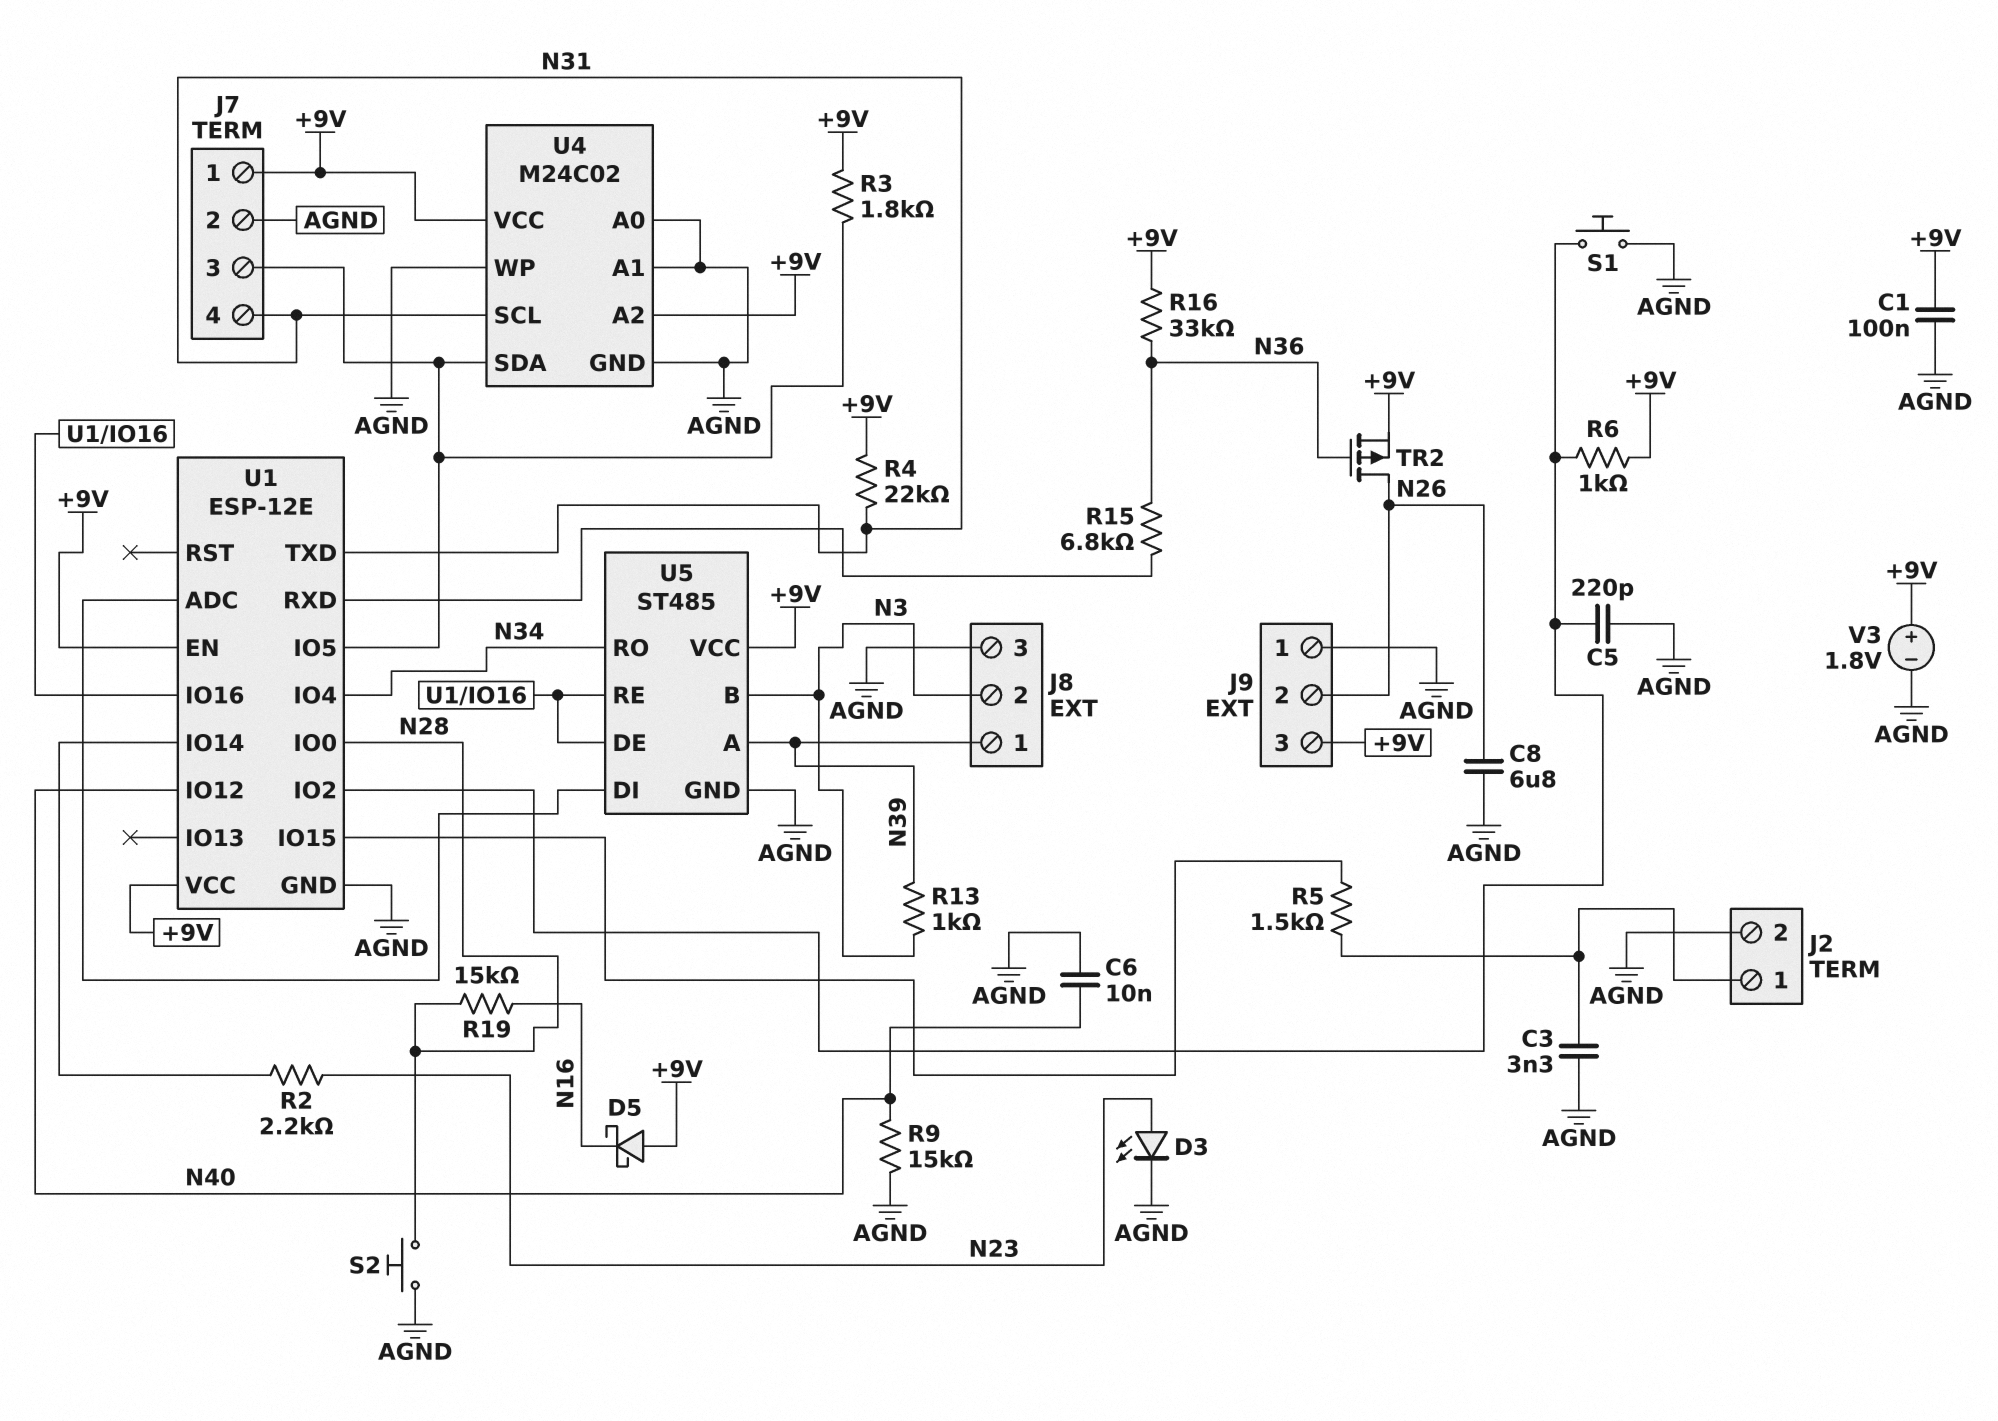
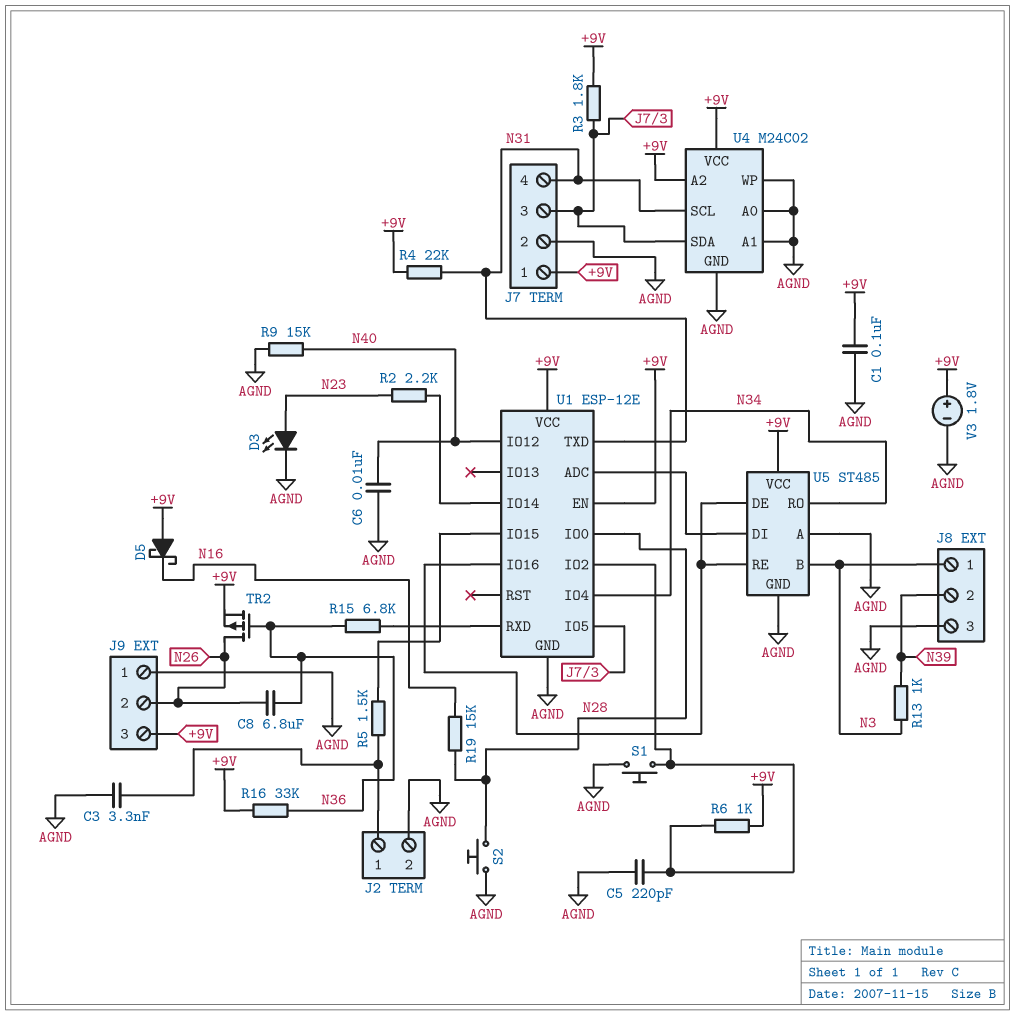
C8: 6.8uF (AGND, N26) -> 6.8uF (N26, N36)
J8 pin 1: N39 -> N3
J8 pin 2: N3 -> N39
U5 pin A: N39 -> AGND

